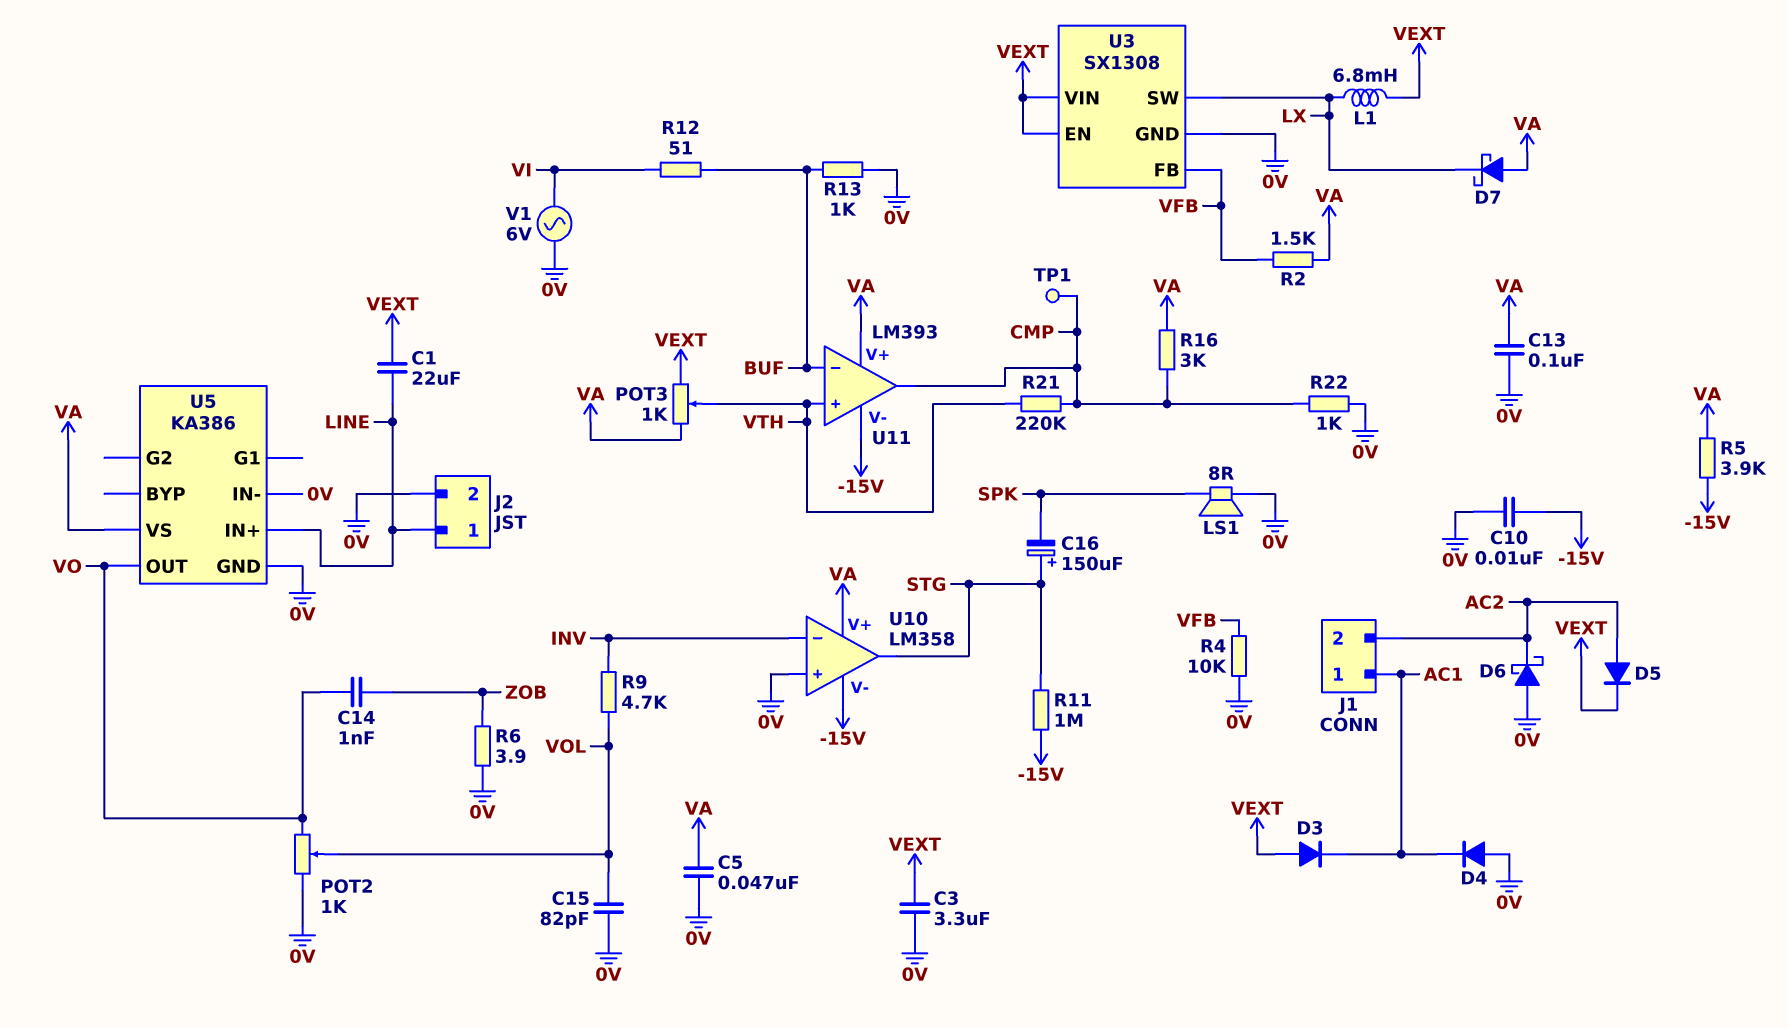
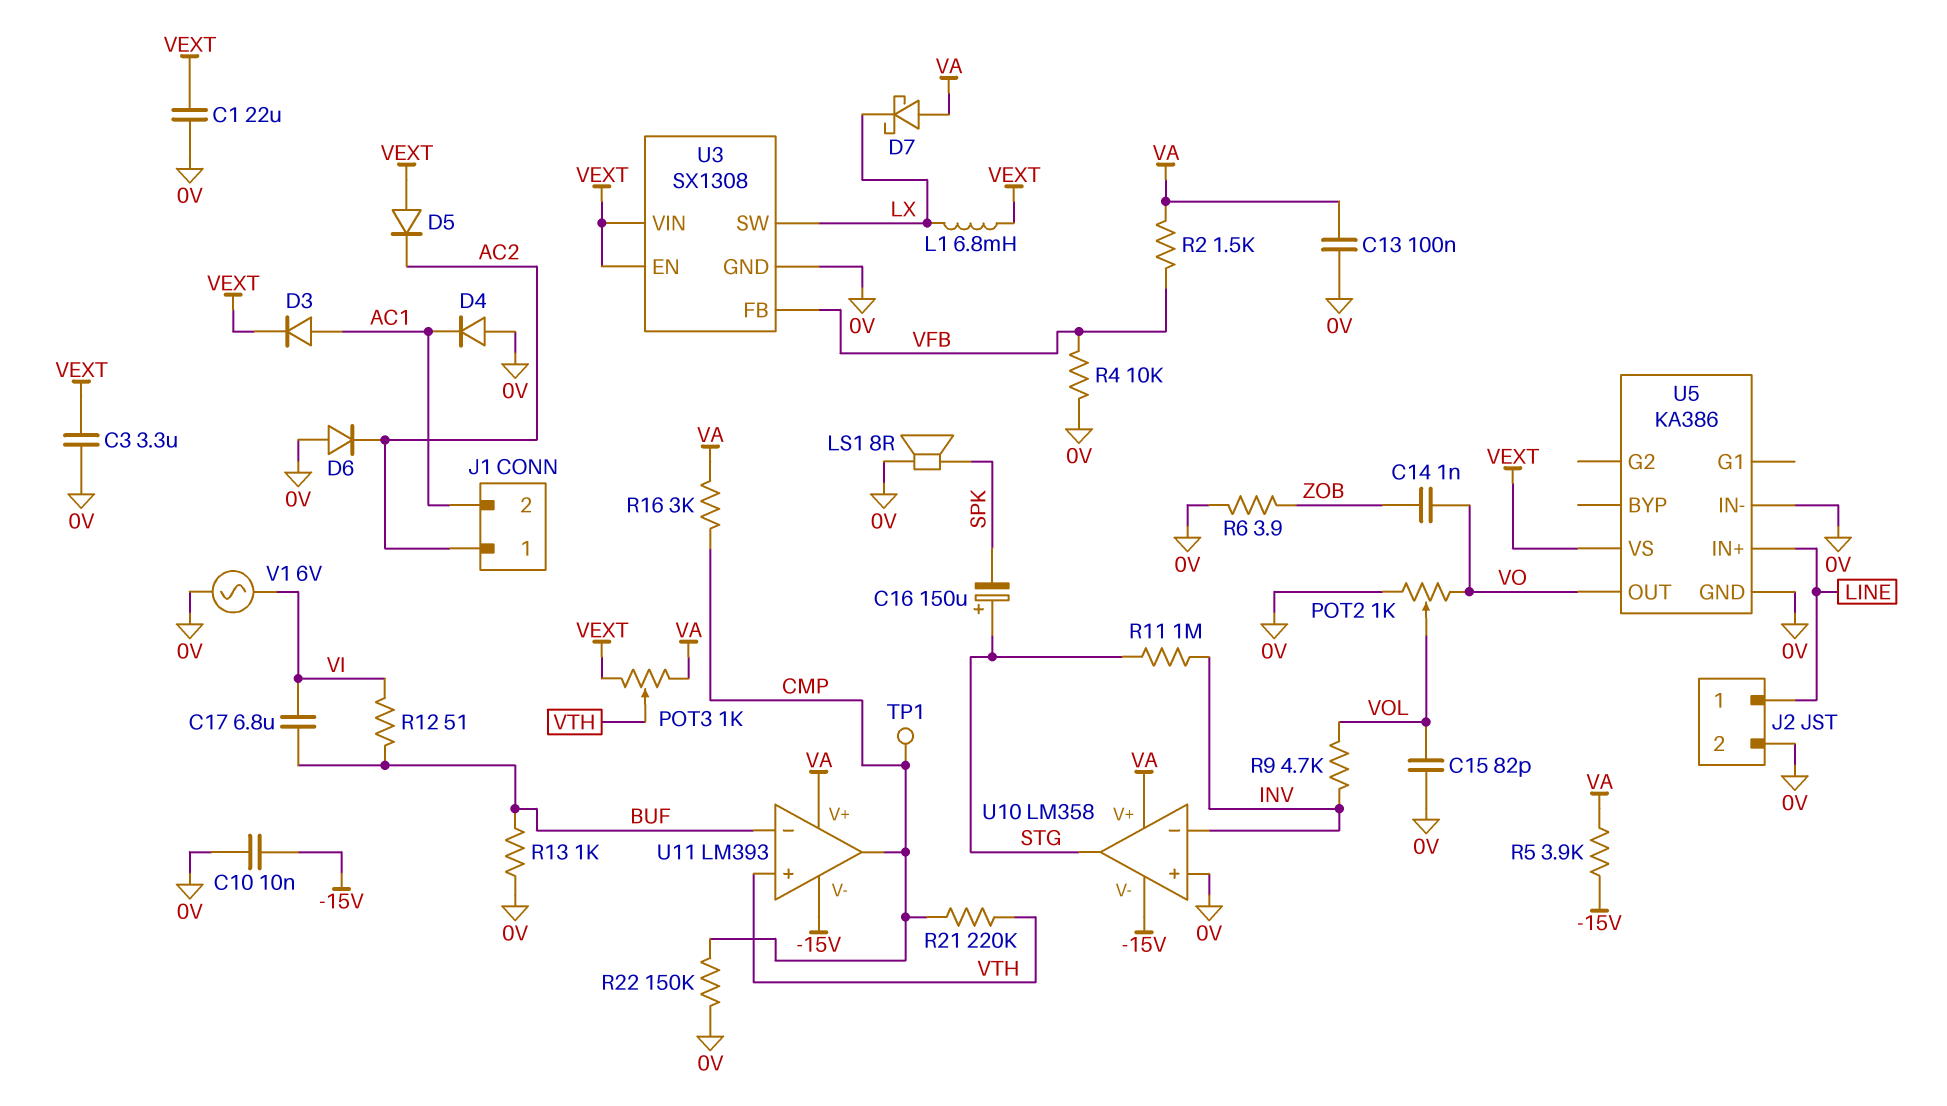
C1: 22uF (LINE, VEXT) -> 22uF (0V, VEXT)
C5: 47nF (0V, VA) -> none
C17: none -> 6.8uF (BUF, VI)
D3: diode (A VEXT, K AC1) -> diode (A AC1, K VEXT)
D5: diode (A AC2, K VEXT) -> diode (A VEXT, K AC2)
D6: schottky (A 0V, K AC2) -> diode (A 0V, K AC2)
J1 pin 1: AC1 -> AC2
J1 pin 2: AC2 -> AC1
R11: 1M (-15V, STG) -> 1M (INV, STG)
R22: 1k (0V, CMP) -> 150k (0V, CMP)
U5 pin VS: VA -> VEXT

